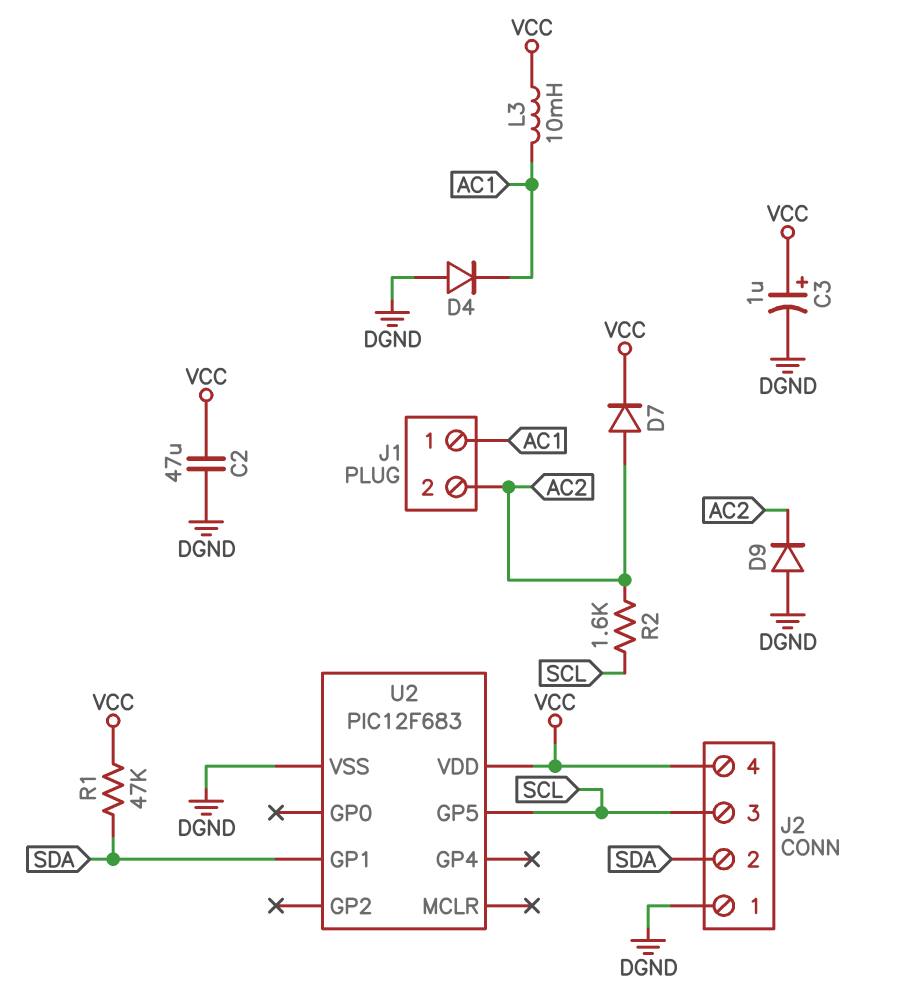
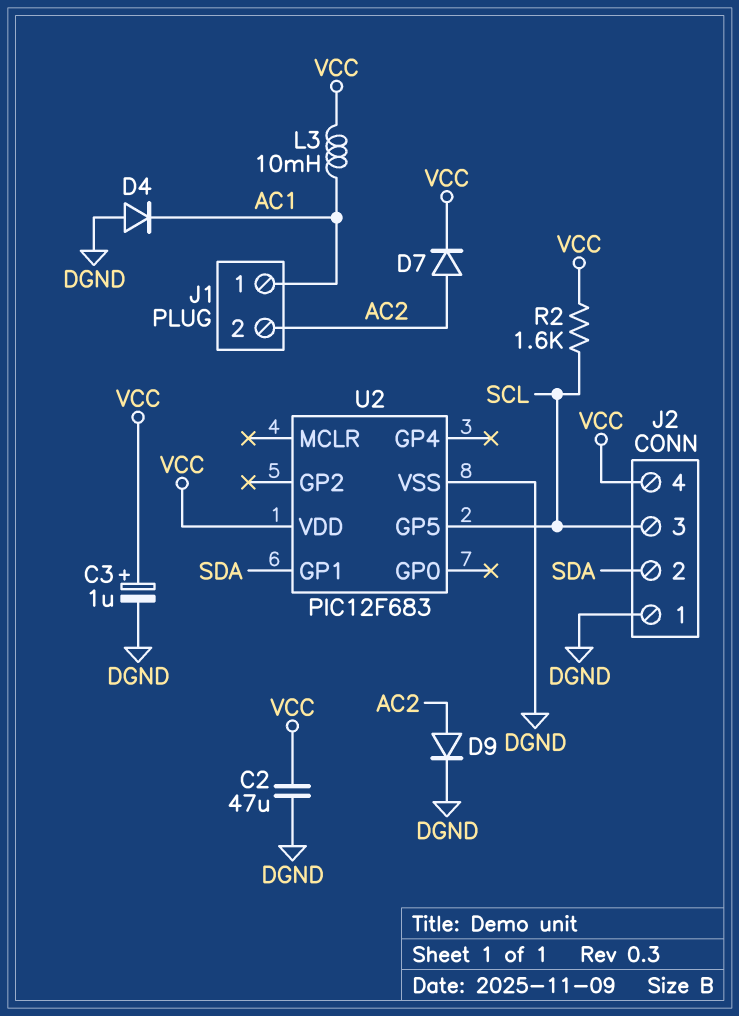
D9: diode (A DGND, K AC2) -> diode (A AC2, K DGND)
R1: 47k (SDA, VCC) -> none
R2: 1.6k (AC2, SCL) -> 1.6k (SCL, VCC)

